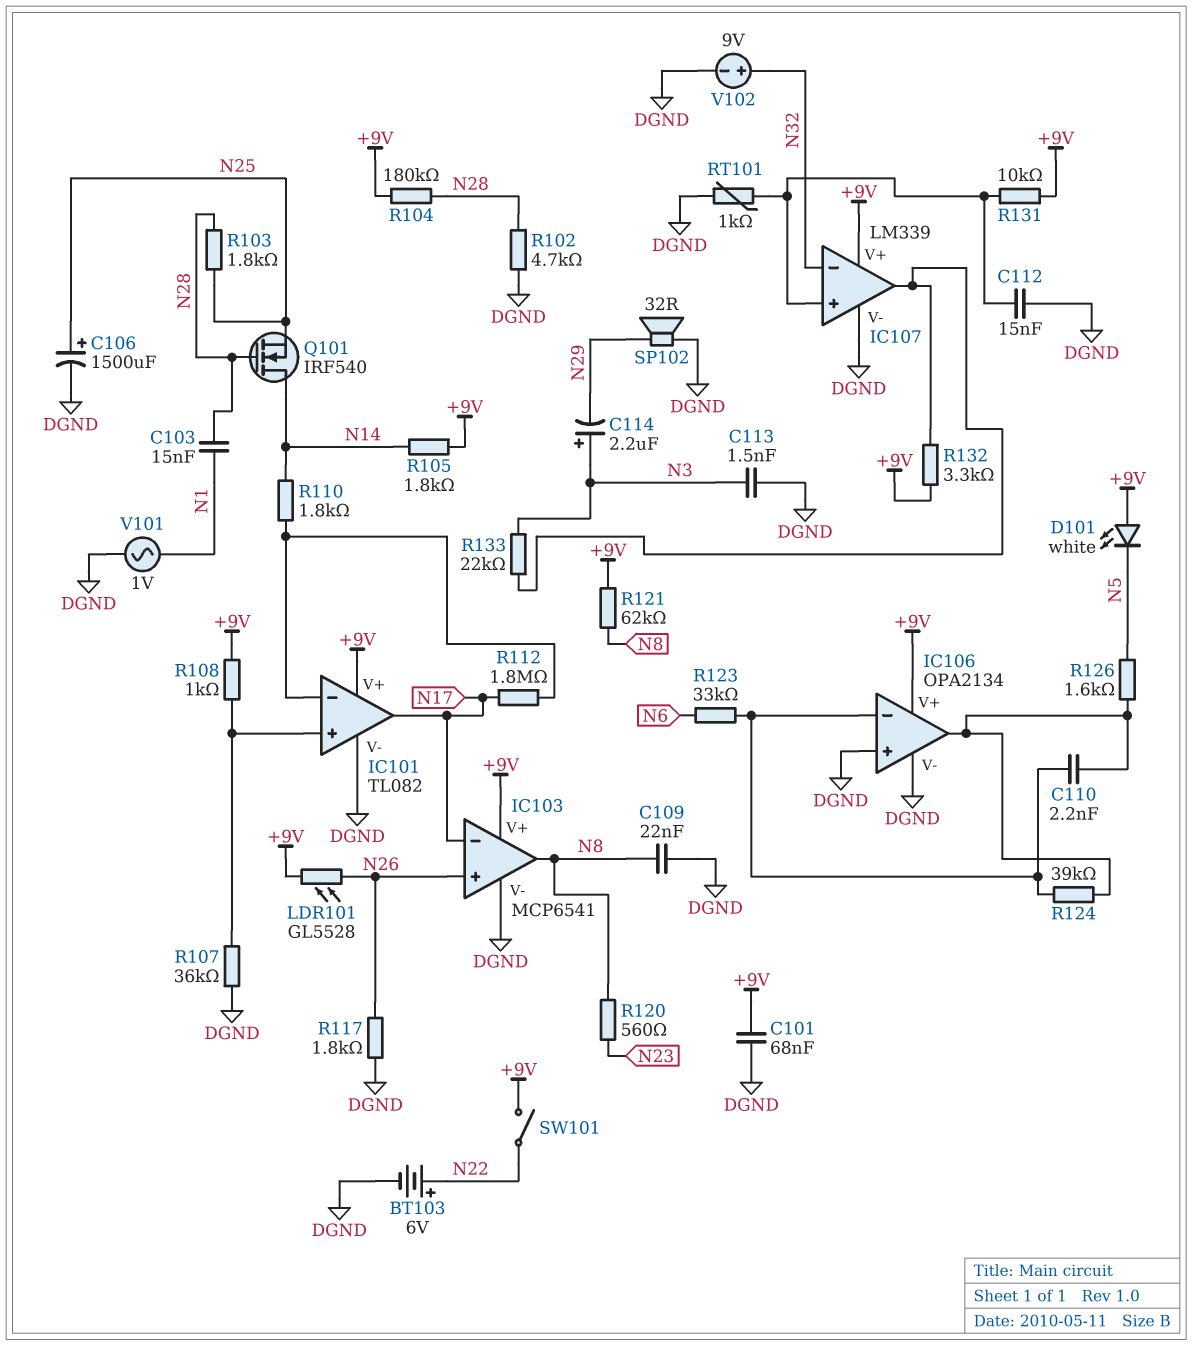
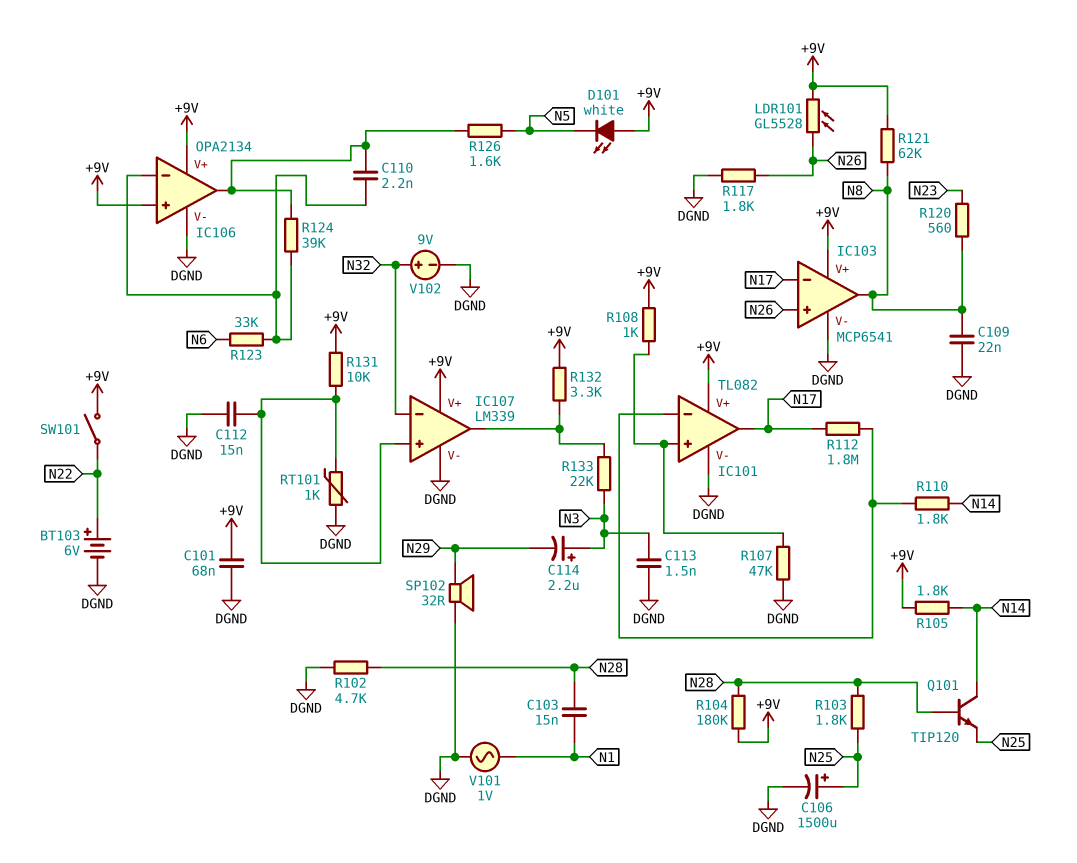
IC106 pin in+: DGND -> +9V
Q101: NMOS IRF540 (G N28, D N14, S N25) -> NPN TIP120 (B N28, C N14, E N25)
R107: 36k (DGND, IC101/in+) -> 47k (DGND, IC101/in+)

